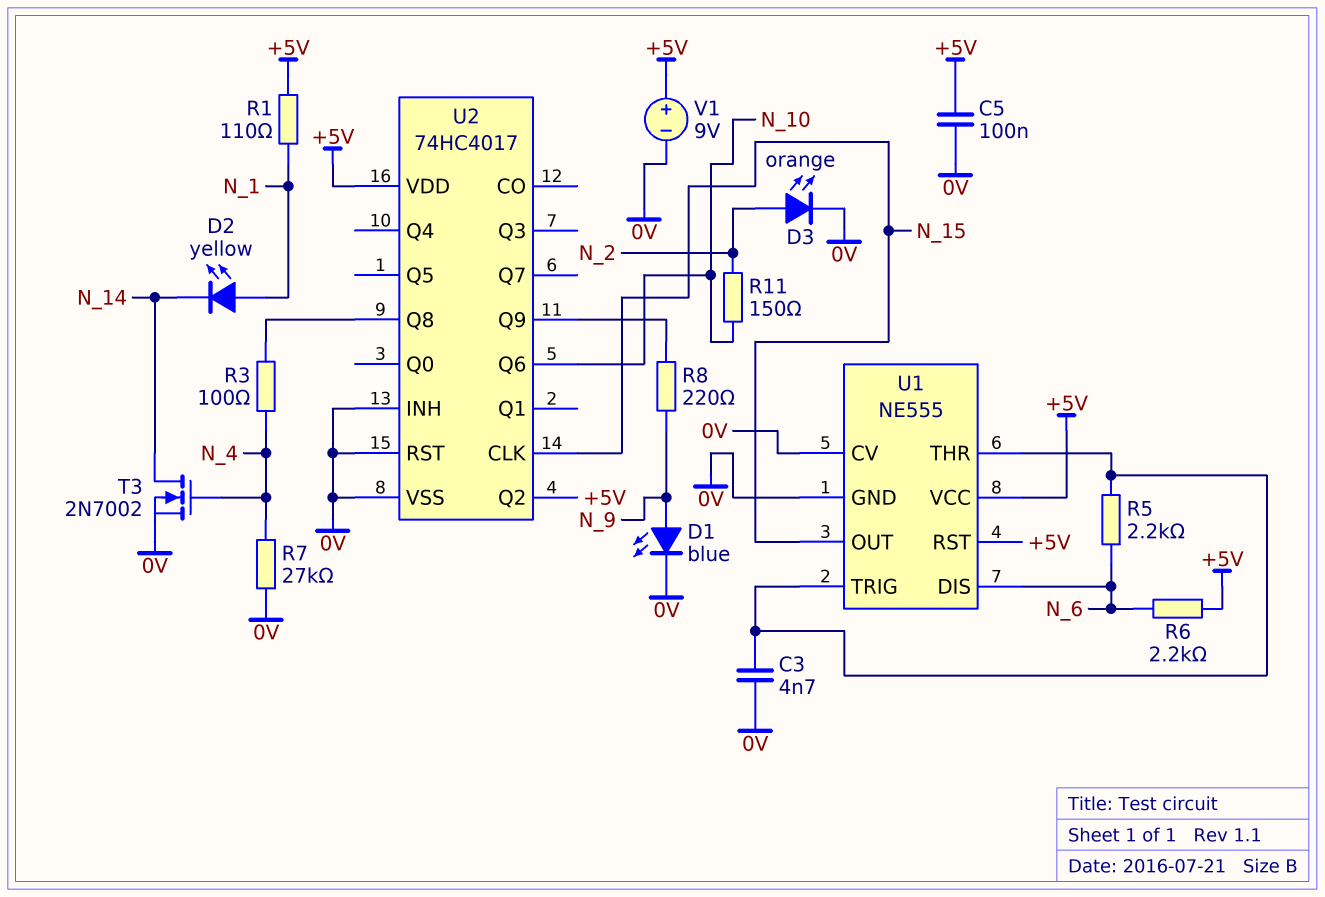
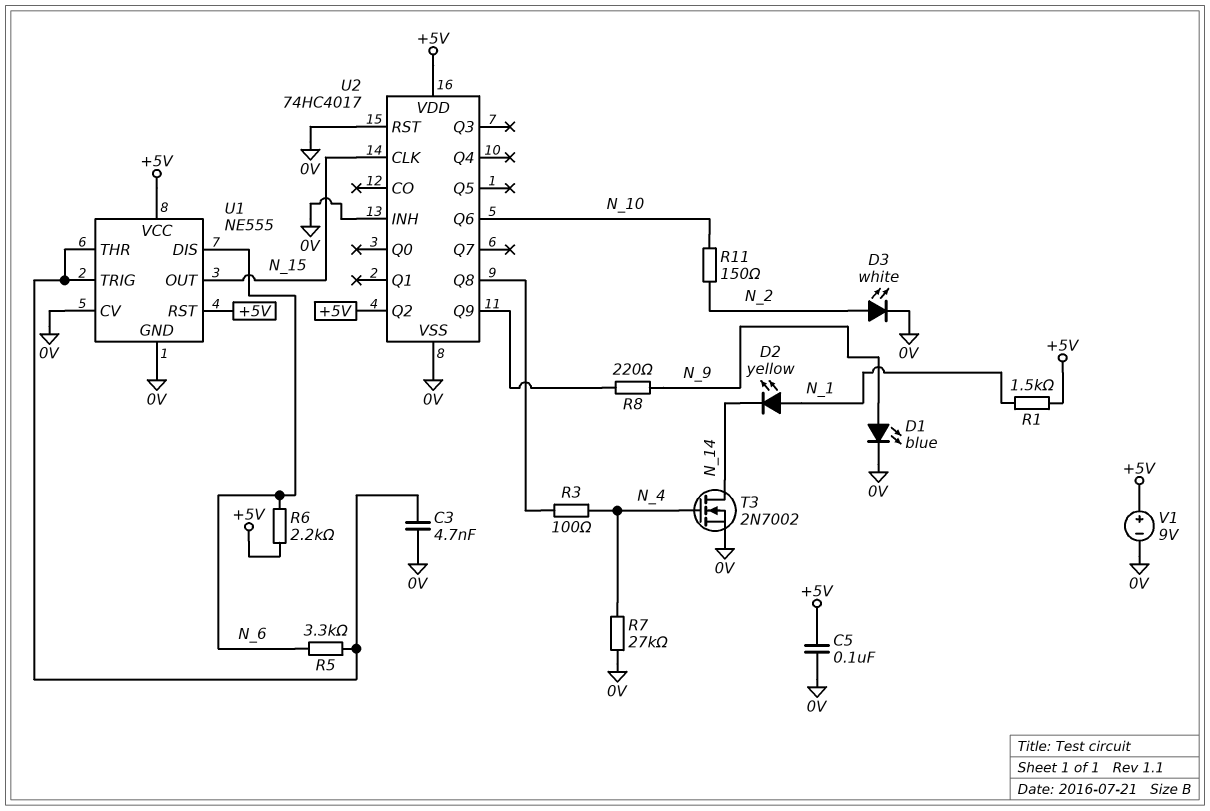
D3: LED orange (A N_2, K 0V) -> LED white (A N_2, K 0V)
R1: 110 (+5V, N_1) -> 1.5k (+5V, N_1)
R5: 2.2k (N_6, U1/THR) -> 3.3k (N_6, U1/THR)

